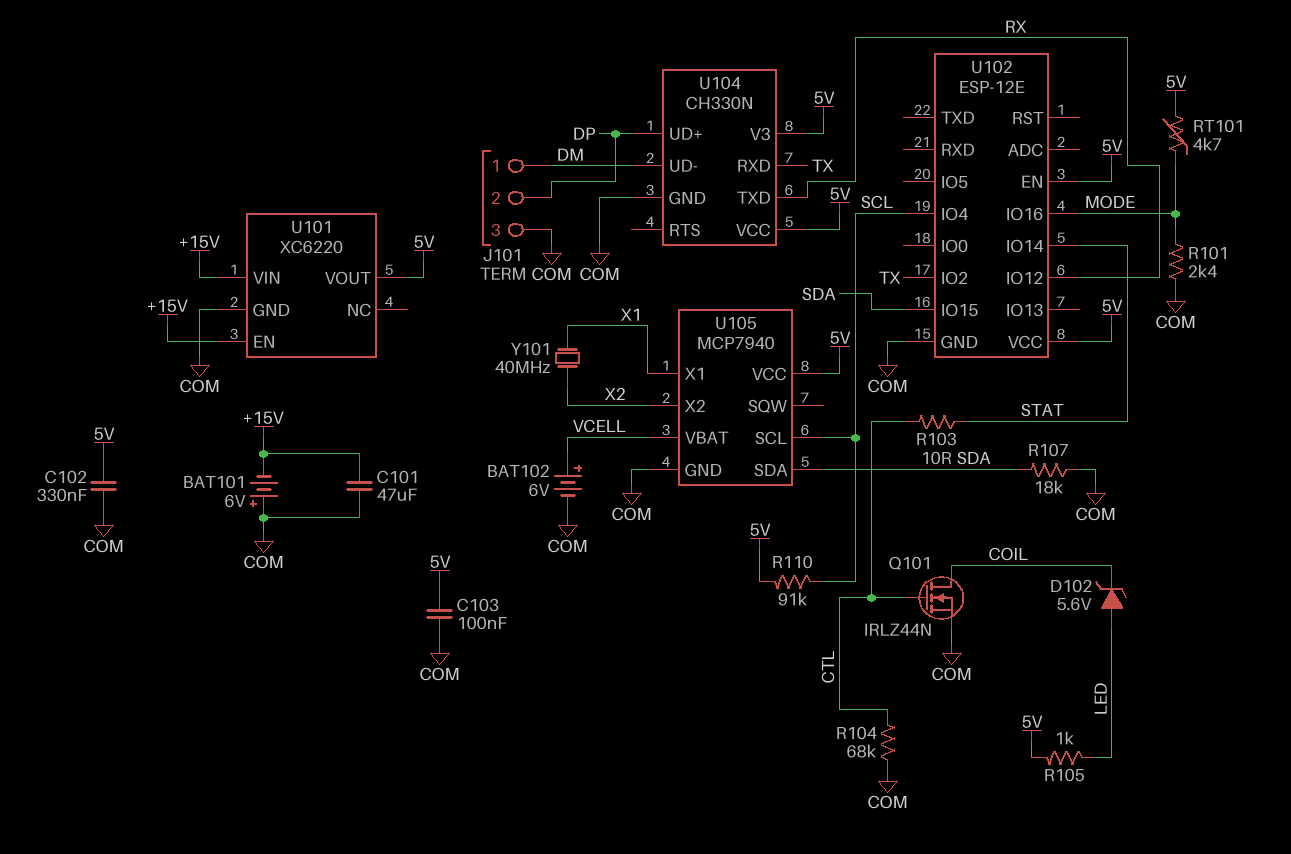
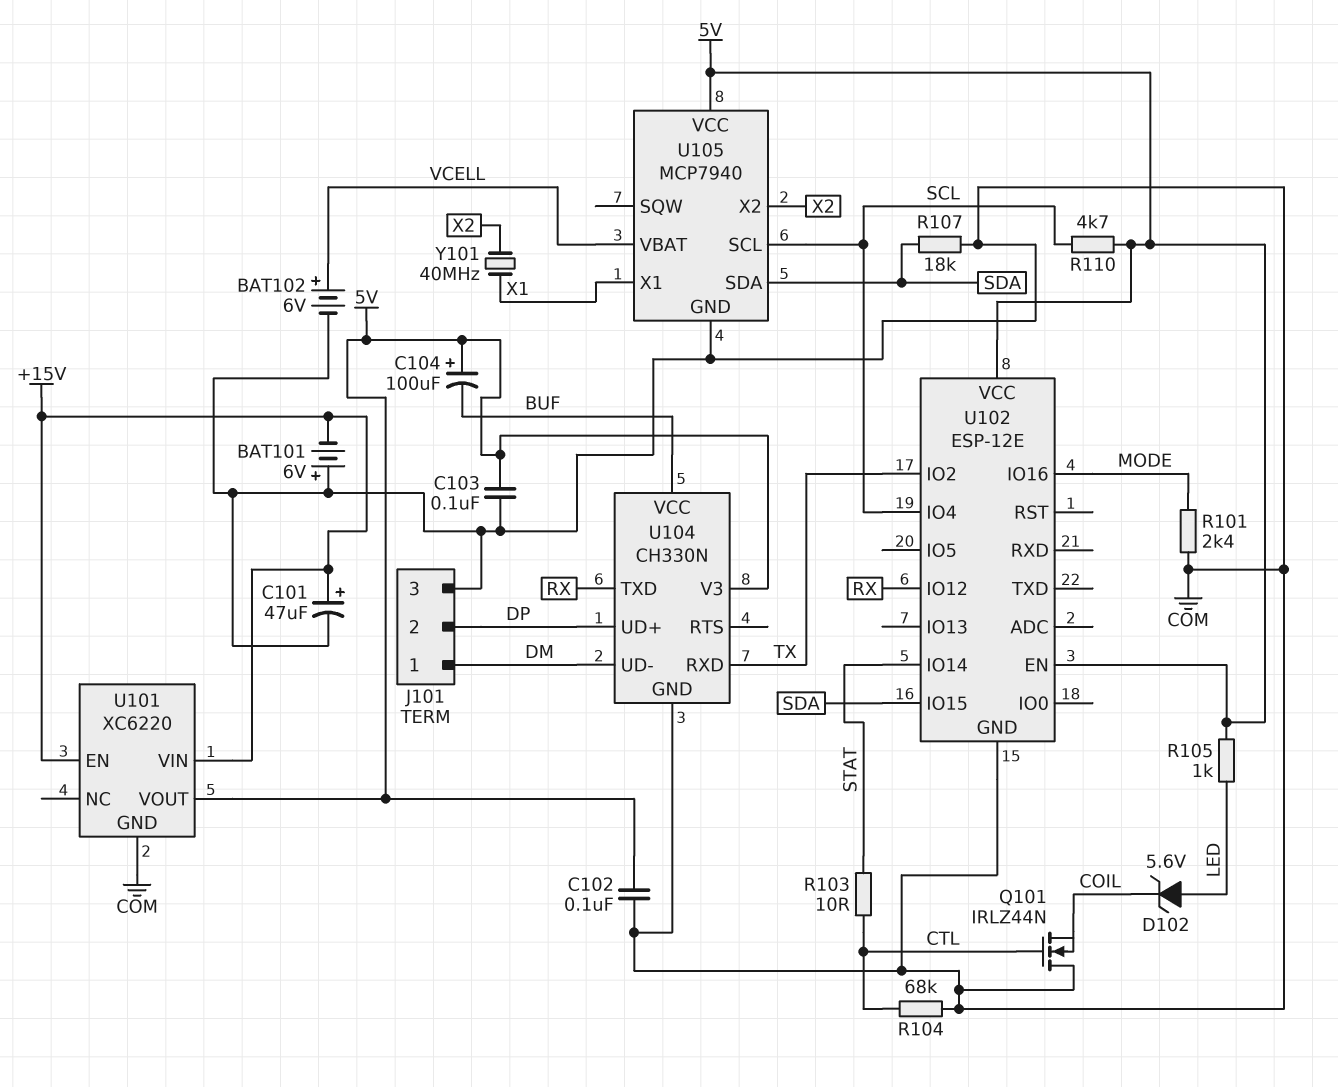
C101: 47uF (+15V, COM) -> 47uF (plus +15V, minus COM)
C102: 330nF (5V, COM) -> 100nF (5V, COM)
C104: none -> 100uF (plus 5V, minus BUF)
Q101: NMOS IRLZ44N (G CTL, D COIL, S COM) -> NMOS IRLZ44N (G CTL, D COM, S COIL)
R110: 91k (5V, SCL) -> 4.7k (5V, SCL)
RT101: 4.7k (5V, MODE) -> none
U104 pin VCC: 5V -> BUF

